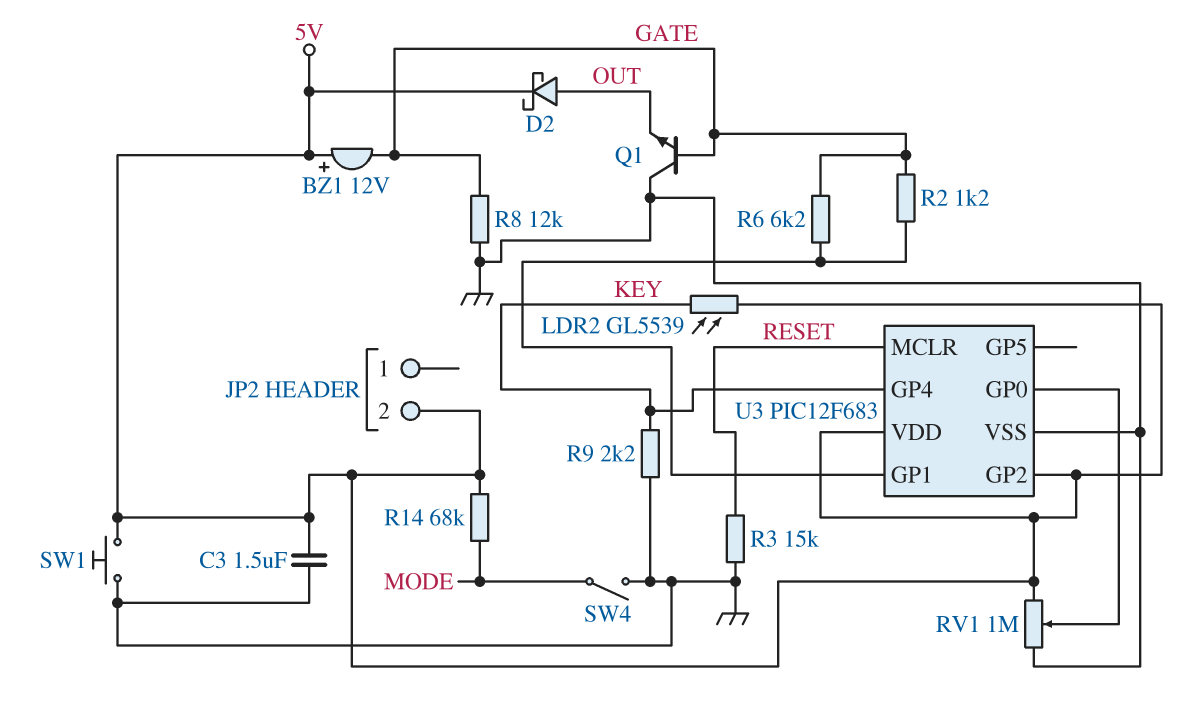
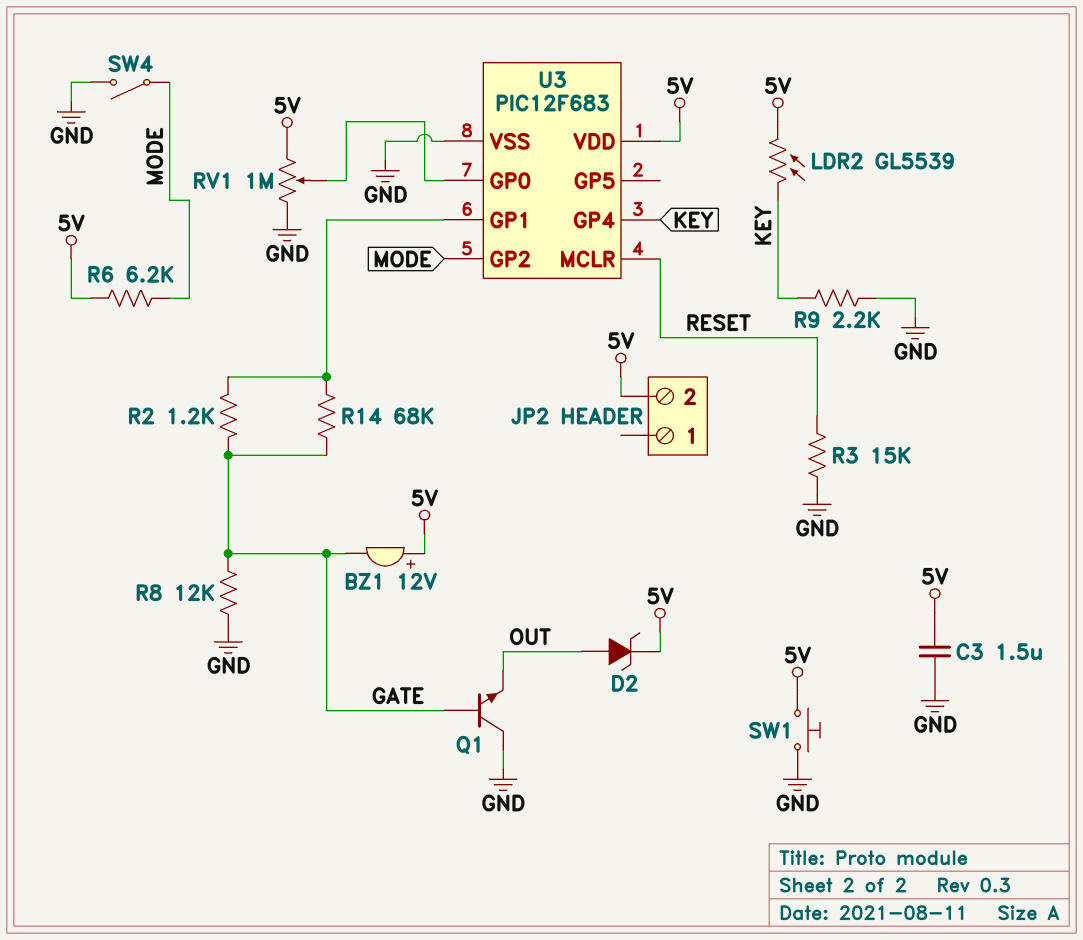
D2: schottky (A OUT, K 5V) -> zener (A OUT, K 5V)
R6: 6.2k (GATE, U3/GP1) -> 6.2k (5V, MODE)
R14: 68k (5V, MODE) -> 68k (GATE, U3/GP1)
U3 pin GP2: 5V -> MODE

